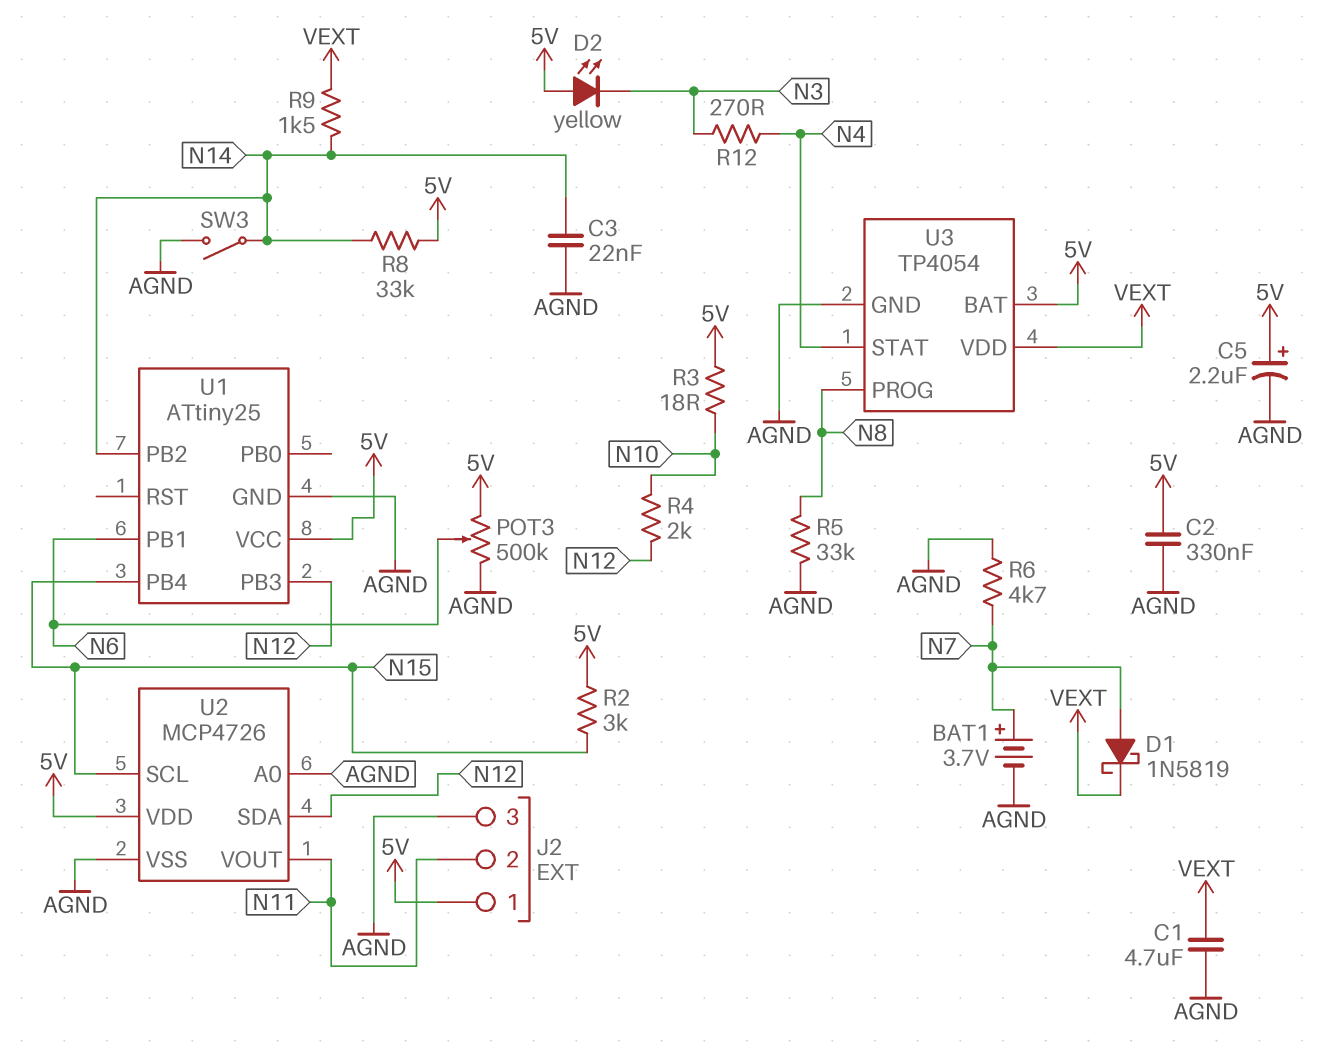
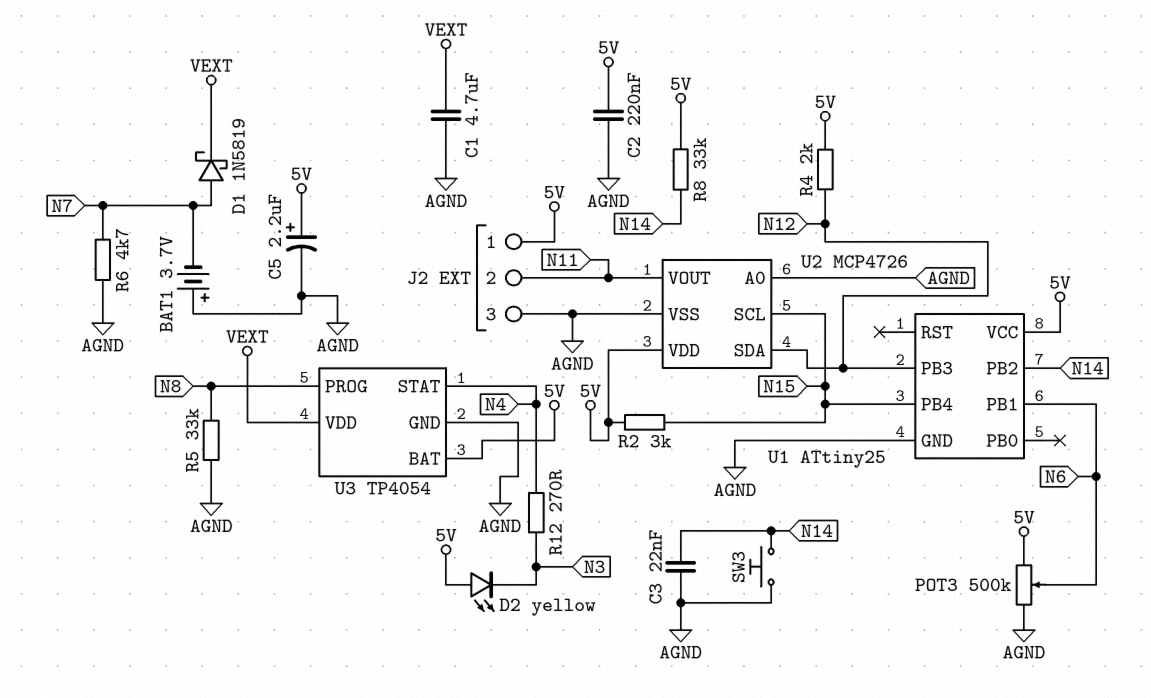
BAT1: 3.7V (plus N7, minus AGND) -> 3.7V (plus AGND, minus N7)
C2: 330nF (5V, AGND) -> 220nF (5V, AGND)
R3: 18 (5V, N10) -> none
R4: 2k (N10, N12) -> 2k (5V, N12)
R9: 1.5k (N14, VEXT) -> none
SW3: switch (AGND, N14) -> button (AGND, N14)

